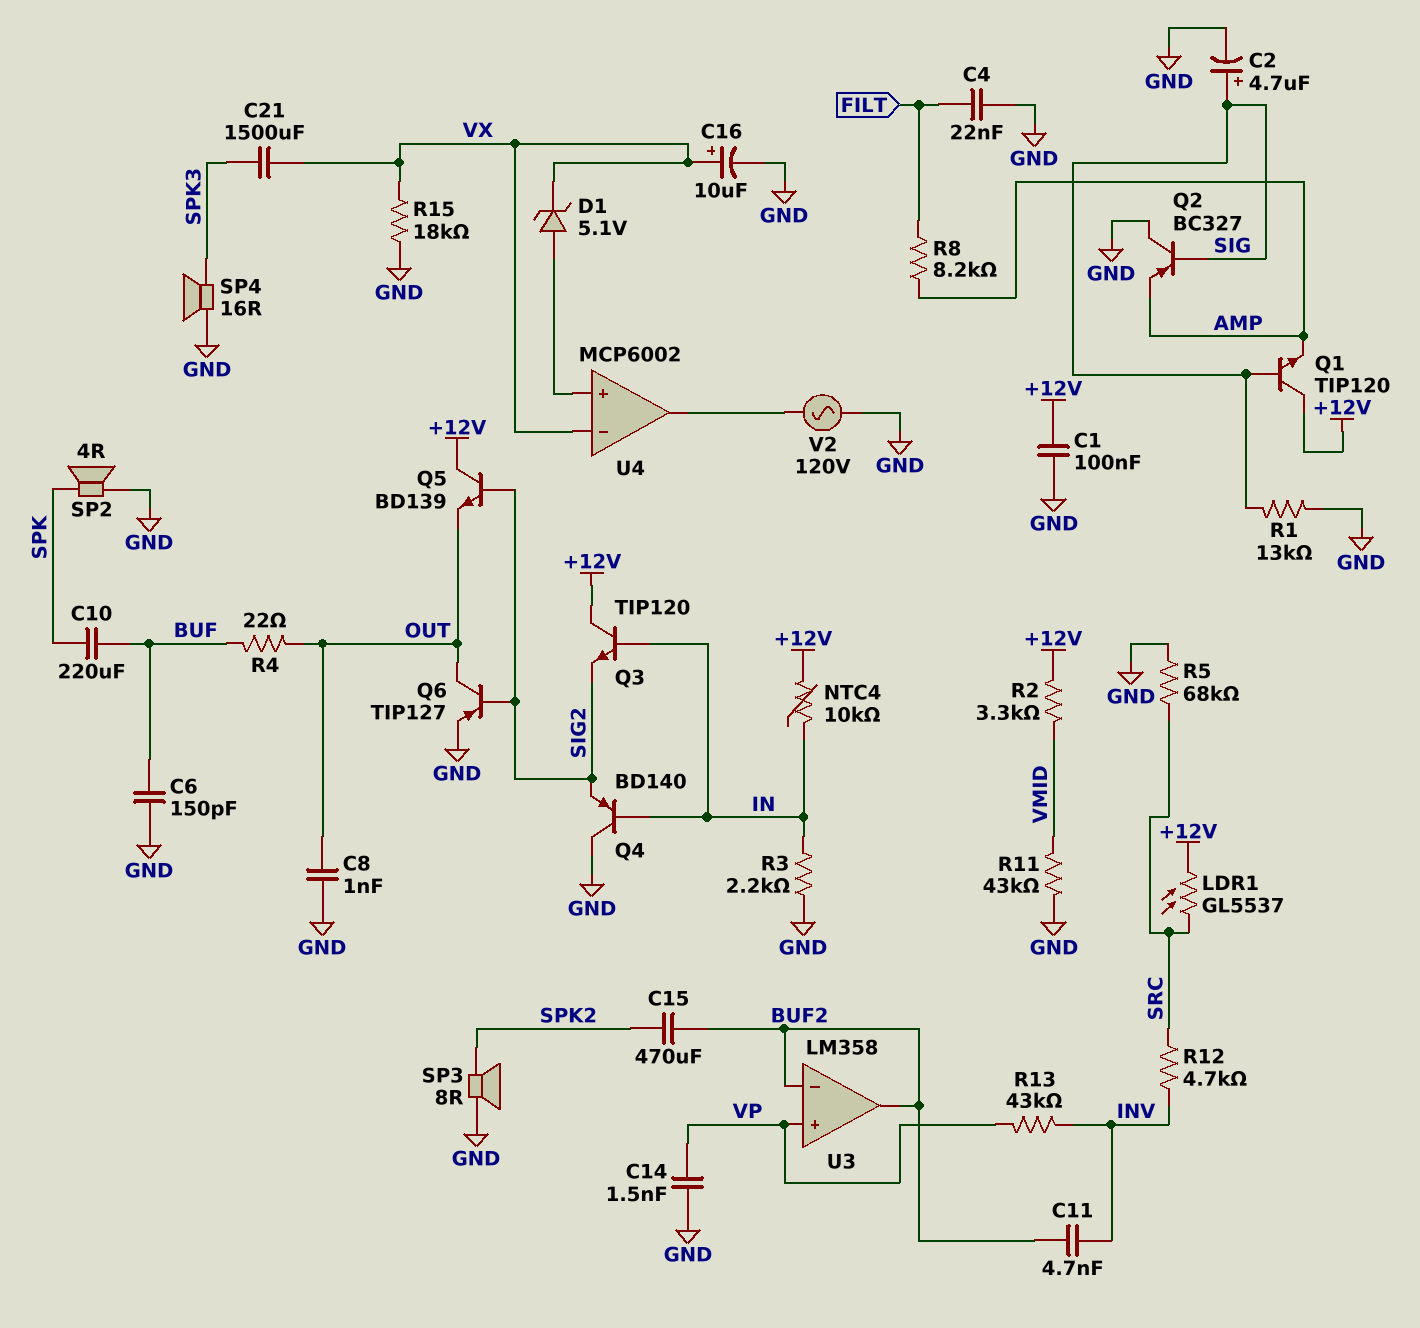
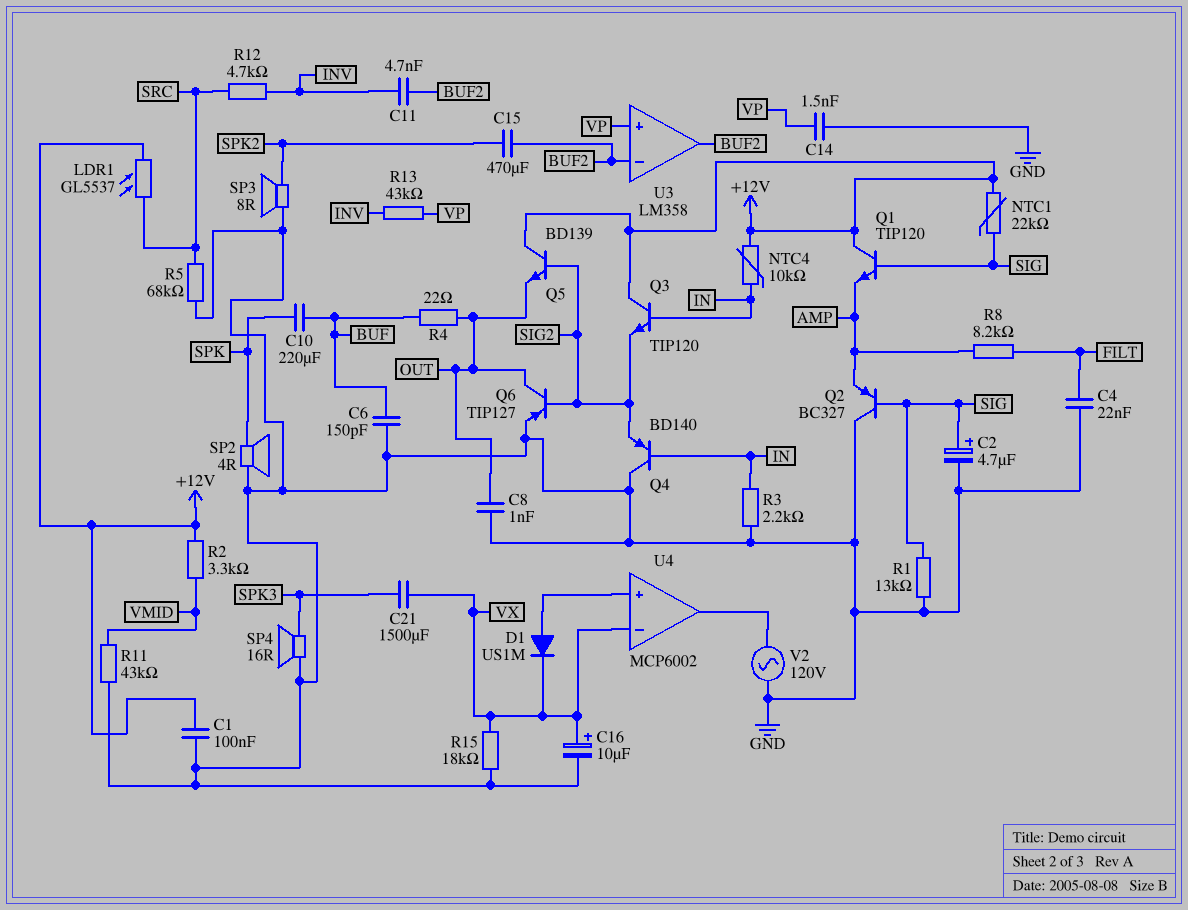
D1: zener 5.1V (A U4/in+, K VX) -> diode US1M (A U4/in+, K VX)
NTC1: none -> 22k (+12V, SIG)

